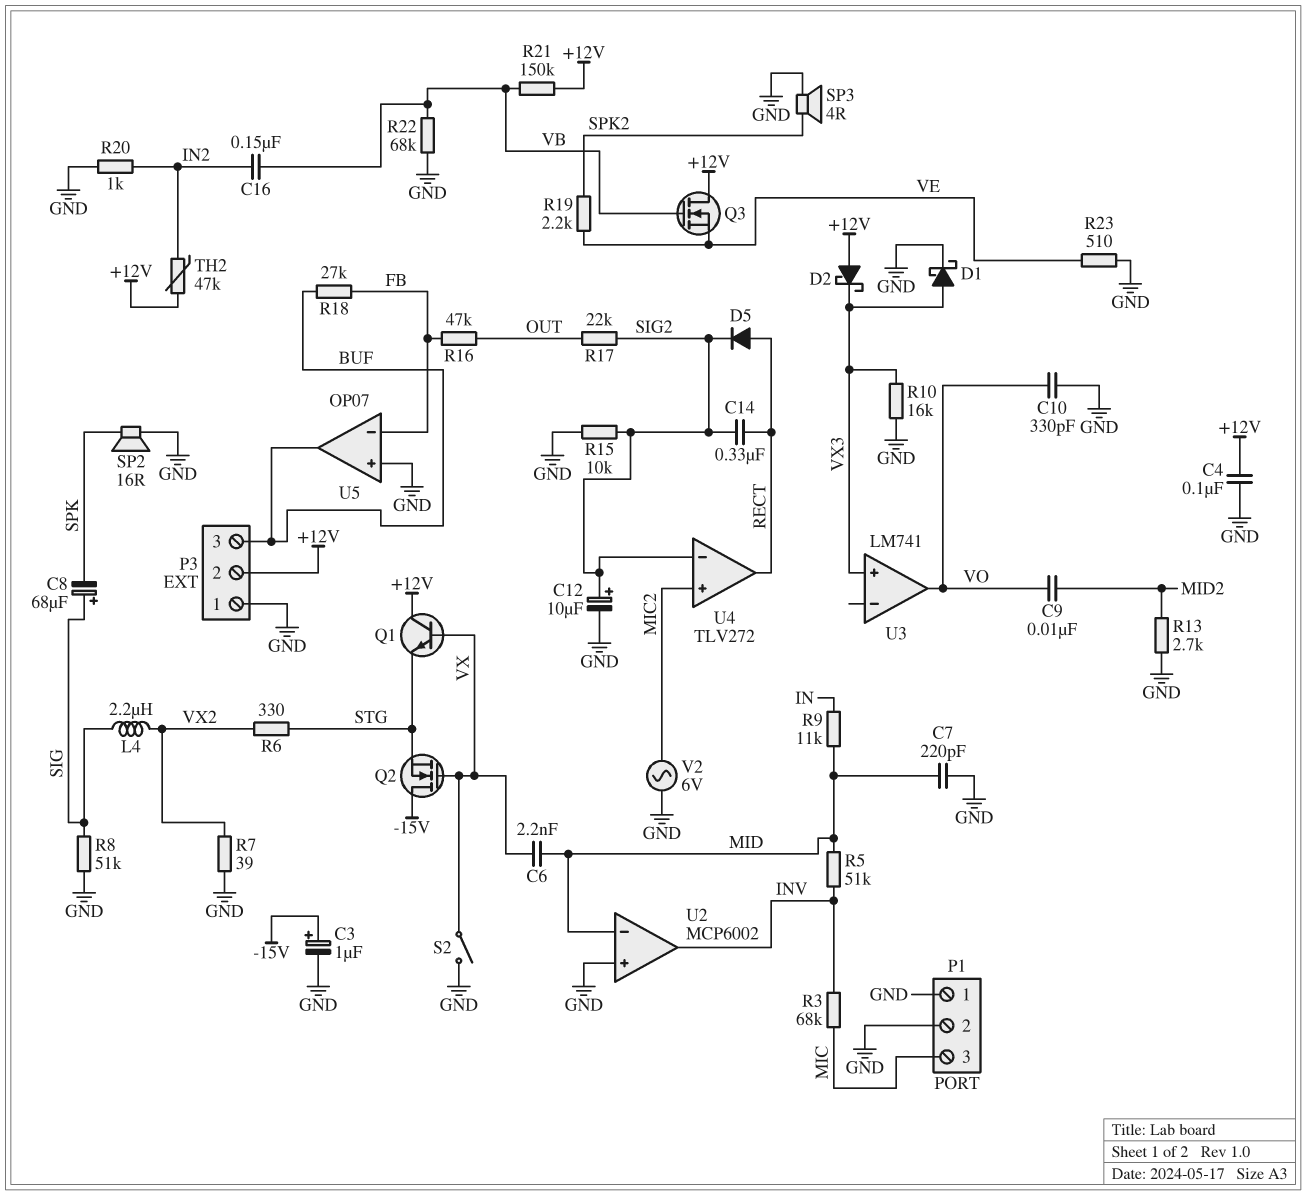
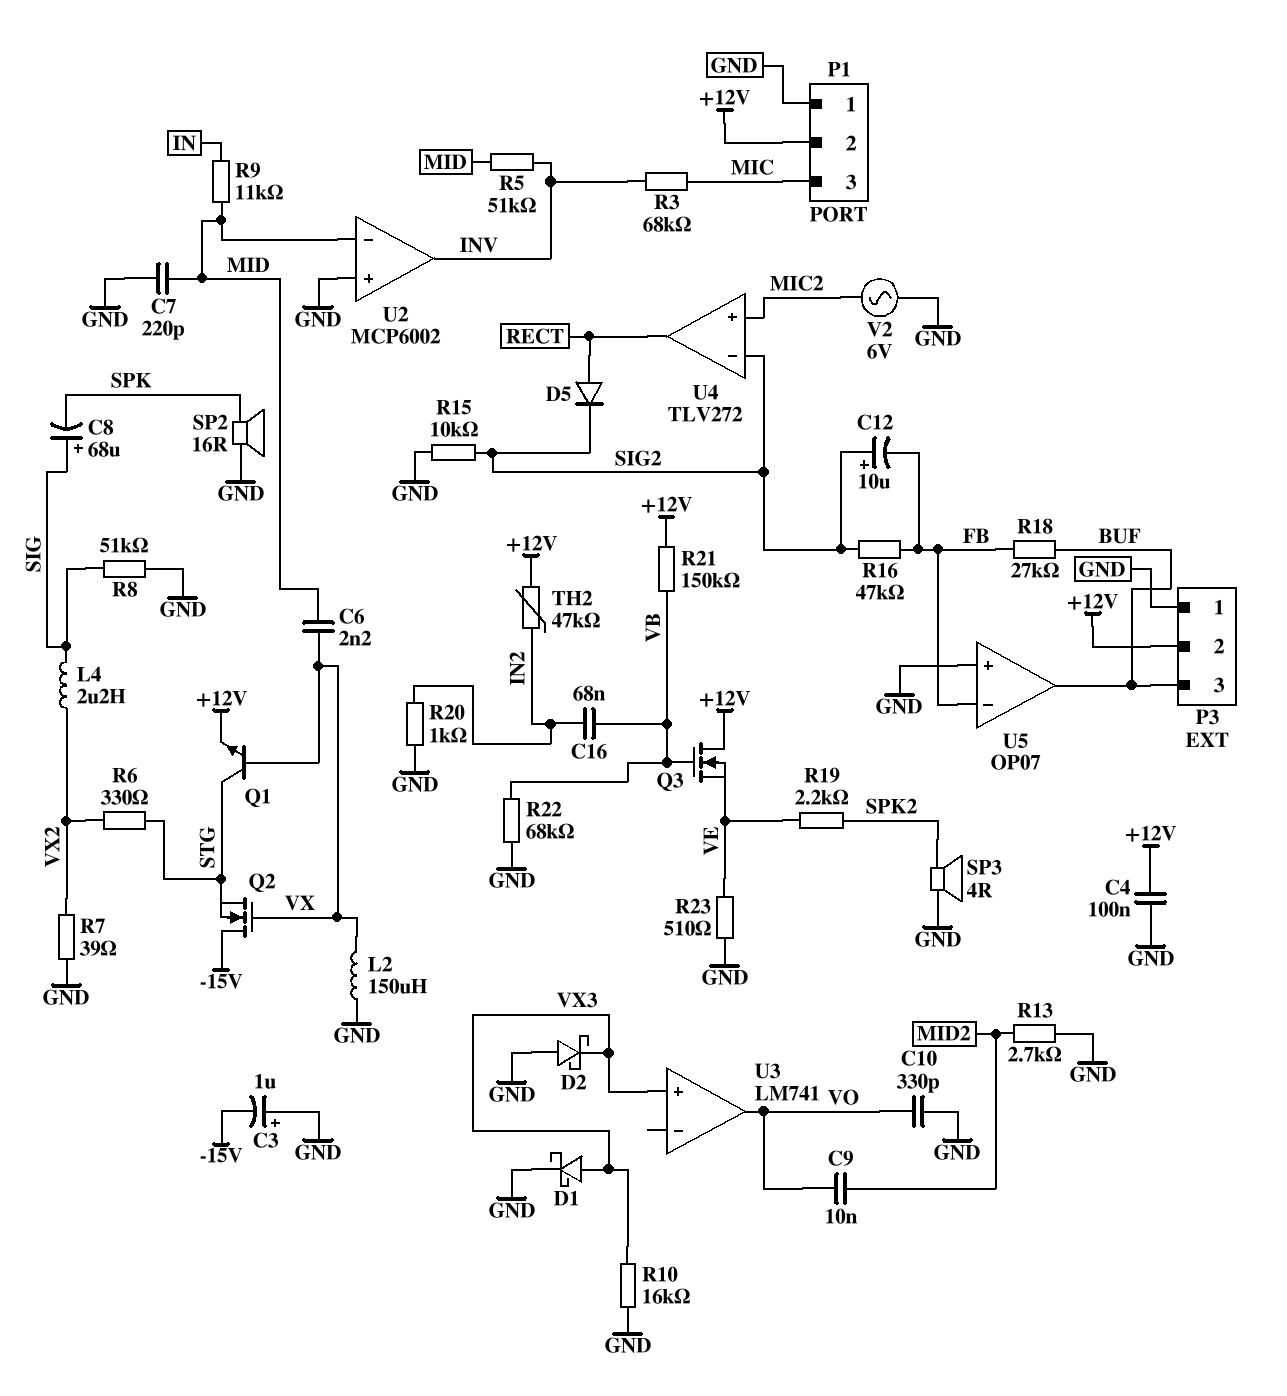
C3: 1uF (plus -15V, minus GND) -> 1uF (plus GND, minus -15V)
C12: 10uF (plus SIG2, minus GND) -> 10uF (plus SIG2, minus FB)
C14: 330nF (RECT, SIG2) -> none
C16: 150nF (IN2, VB) -> 68nF (IN2, VB)
D2: schottky (A +12V, K VX3) -> schottky (A GND, K VX3)
L2: none -> 150uH (GND, VX)
P1 pin 2: GND -> +12V
Q1: NPN (B VX, C +12V, E STG) -> NPN (B VX, C STG, E +12V)
R16: 47k (FB, OUT) -> 47k (FB, SIG2)
R17: 22k (OUT, SIG2) -> none
S2: switch (GND, VX) -> none

